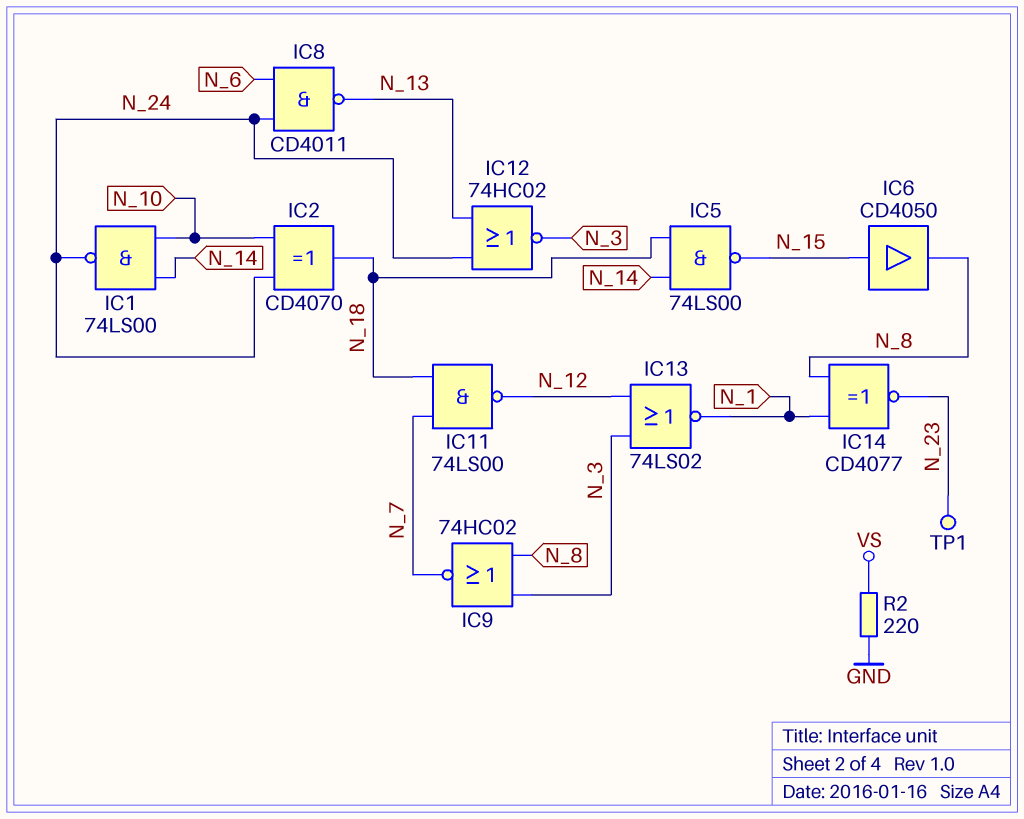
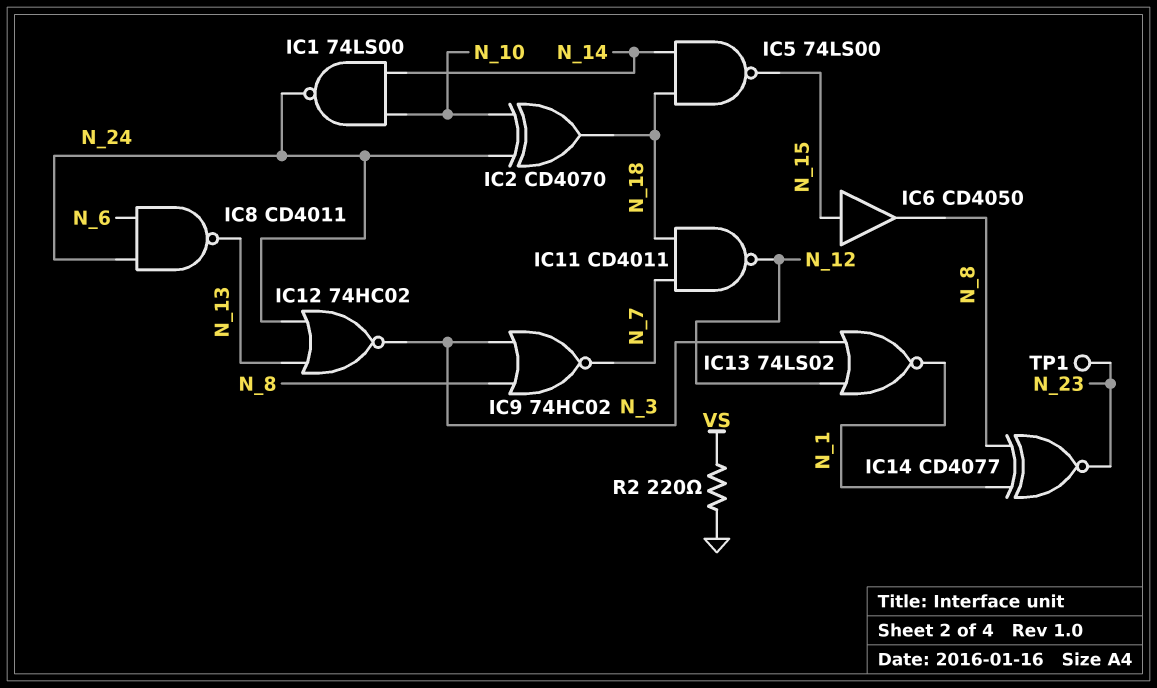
IC11: NAND 74LS00 (in N_7, in N_18, out N_12) -> NAND CD4011 (in N_7, in N_18, out N_12)

